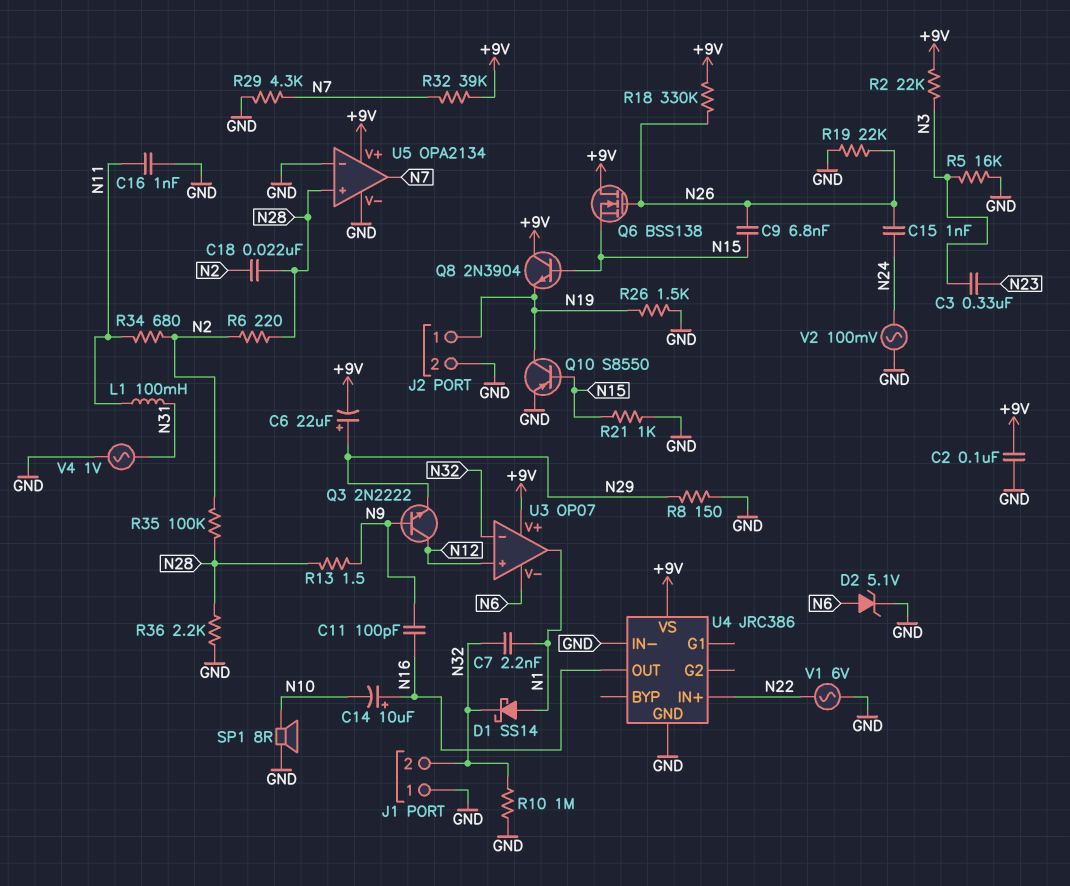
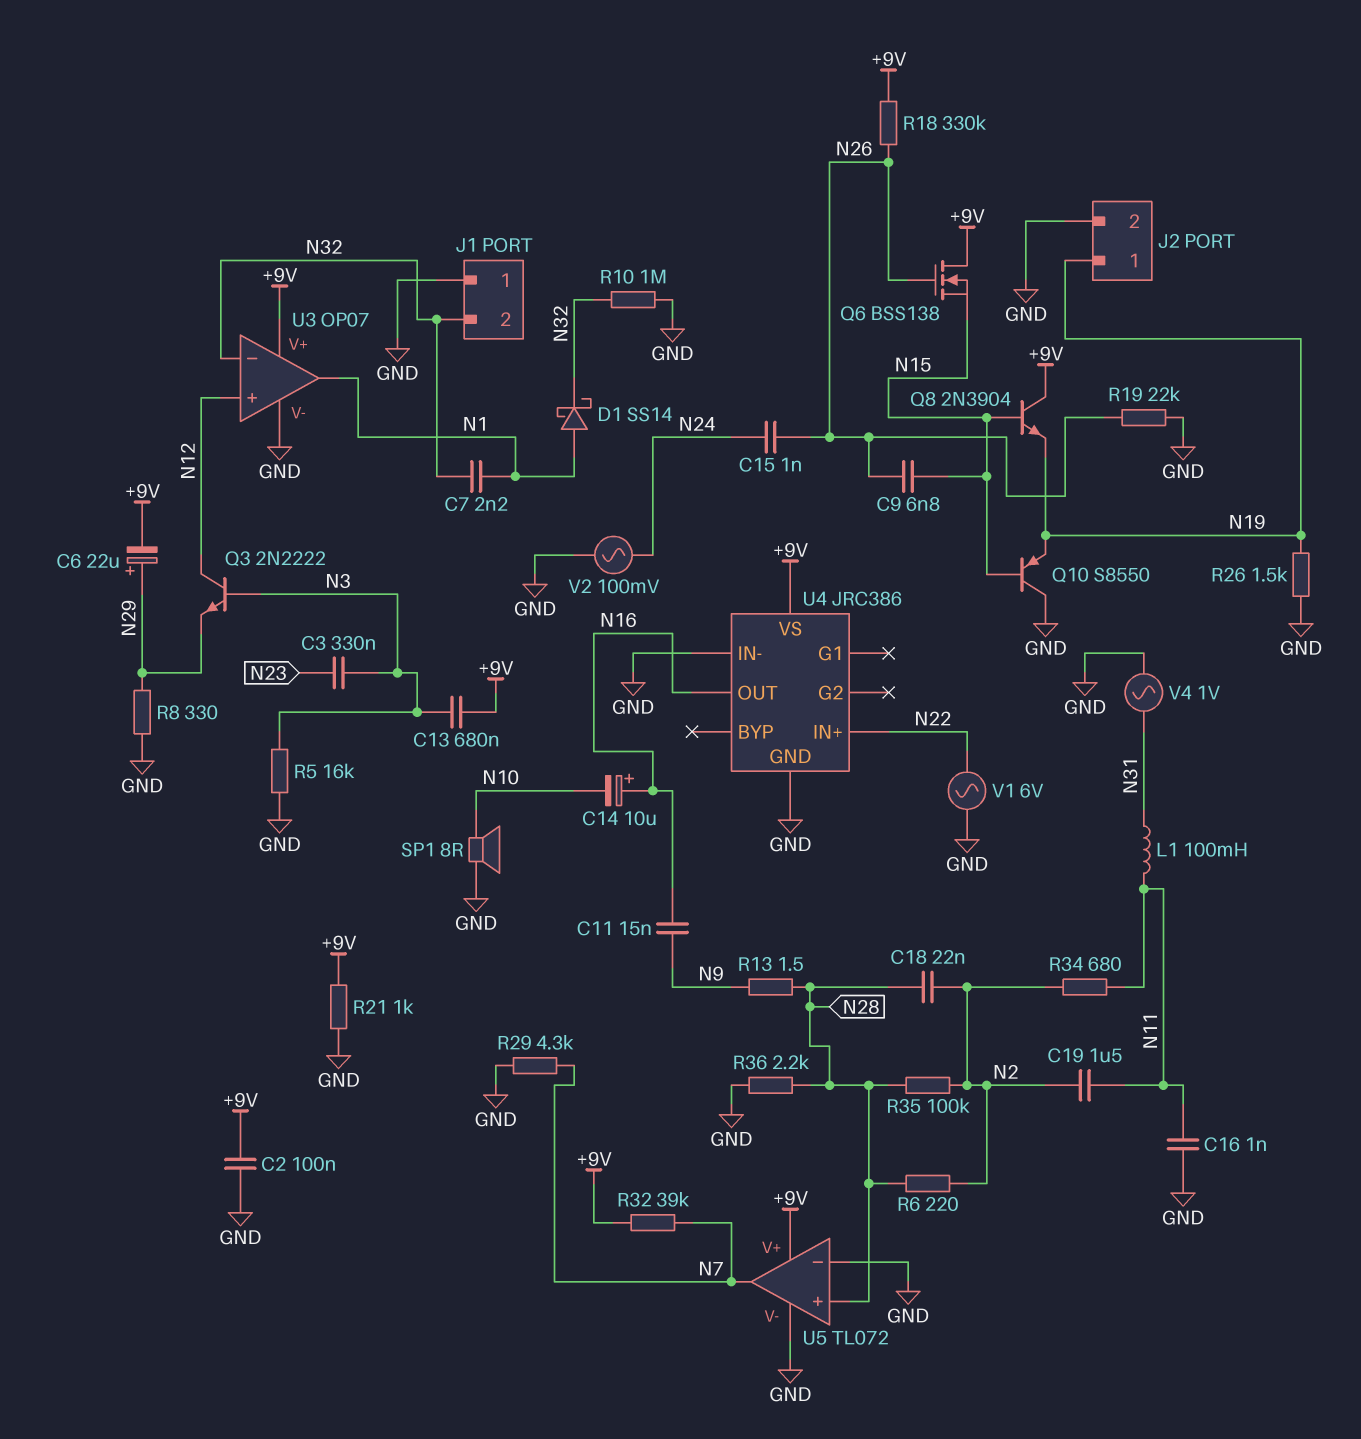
C11: 100pF (N9, N16) -> 15nF (N9, N16)
C13: none -> 680nF (+9V, N3)
C19: none -> 1.5uF (N2, N11)
D2: zener 5.1V (A N6, K GND) -> none
Q3: NPN 2N2222 (B N9, C N12, E N29) -> NPN 2N2222 (B N3, C N12, E N29)
Q10: PNP S8550 (B N15, C N19, E GND) -> PNP S8550 (B N15, C GND, E N19)
R2: 22k (+9V, N3) -> none
R8: 150 (GND, N29) -> 330 (GND, N29)
R21: 1k (GND, N15) -> 1k (+9V, GND)
U3 pin V-: N6 -> GND
U5: OPA2134 -> TL072

